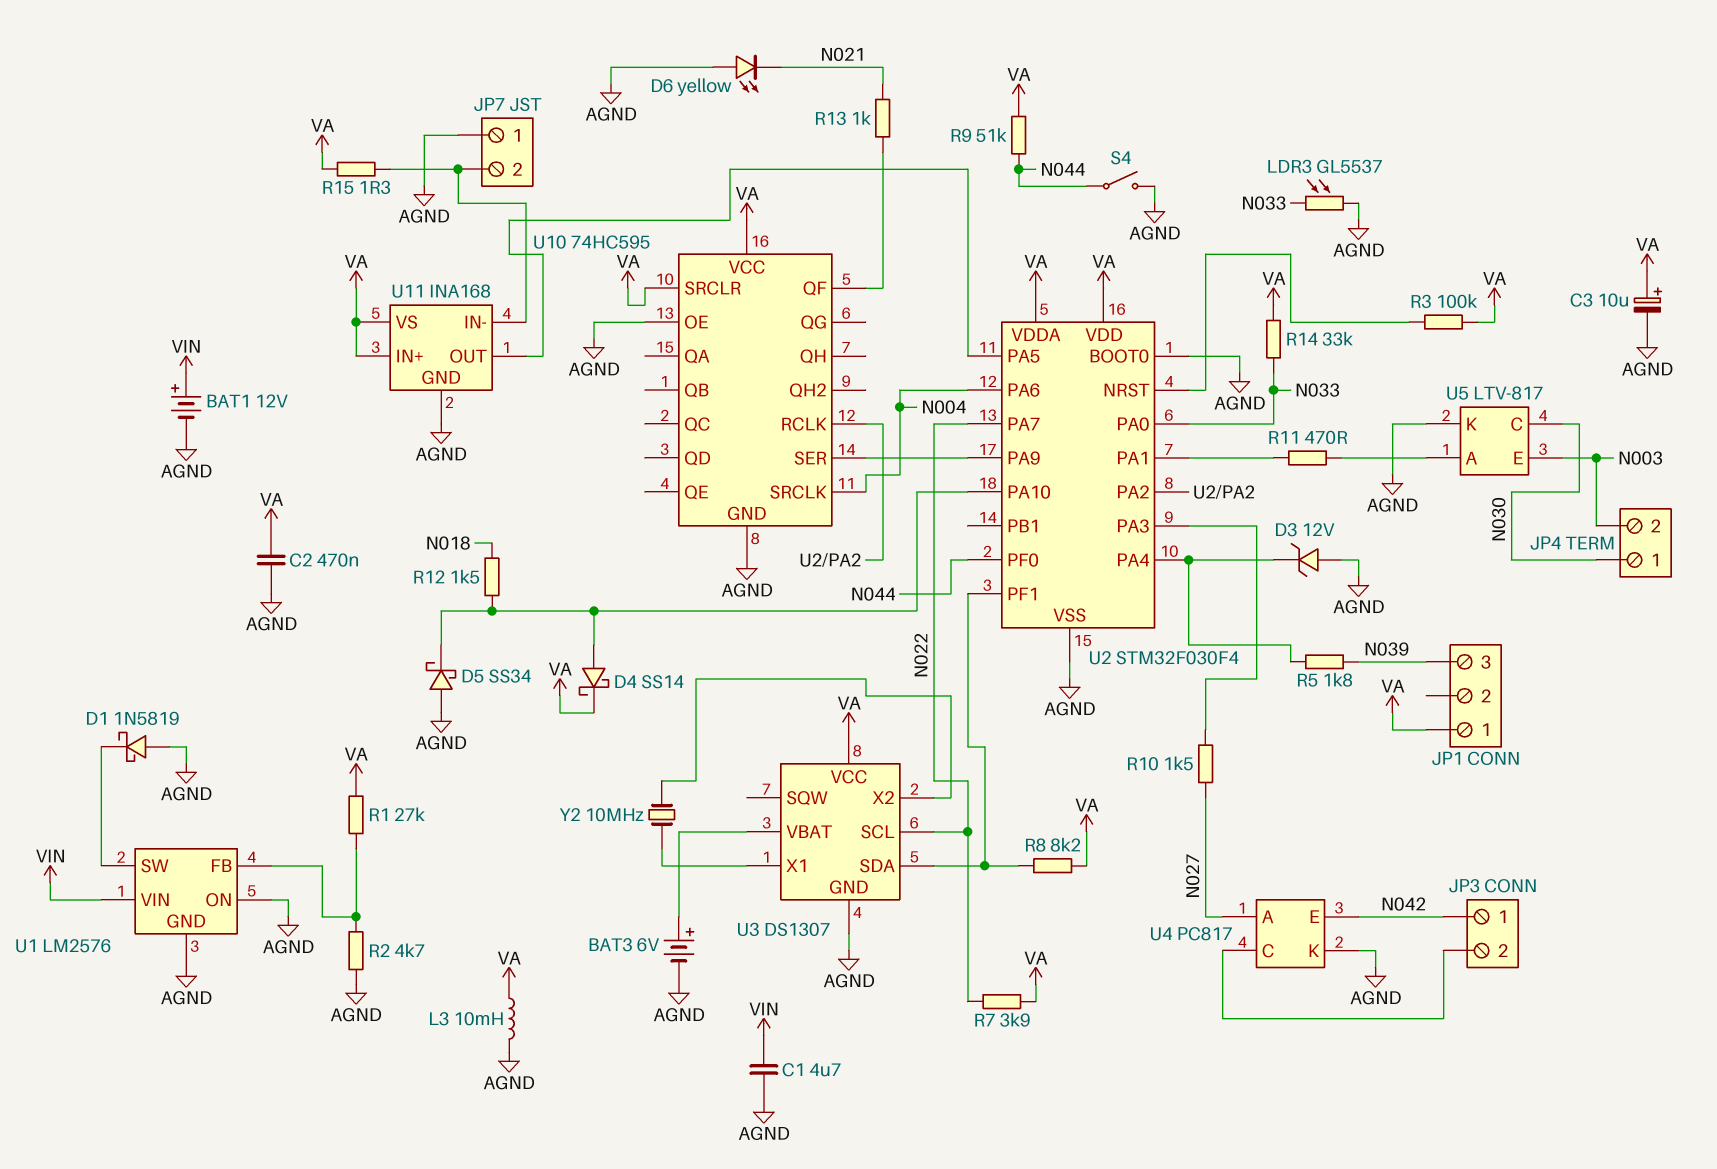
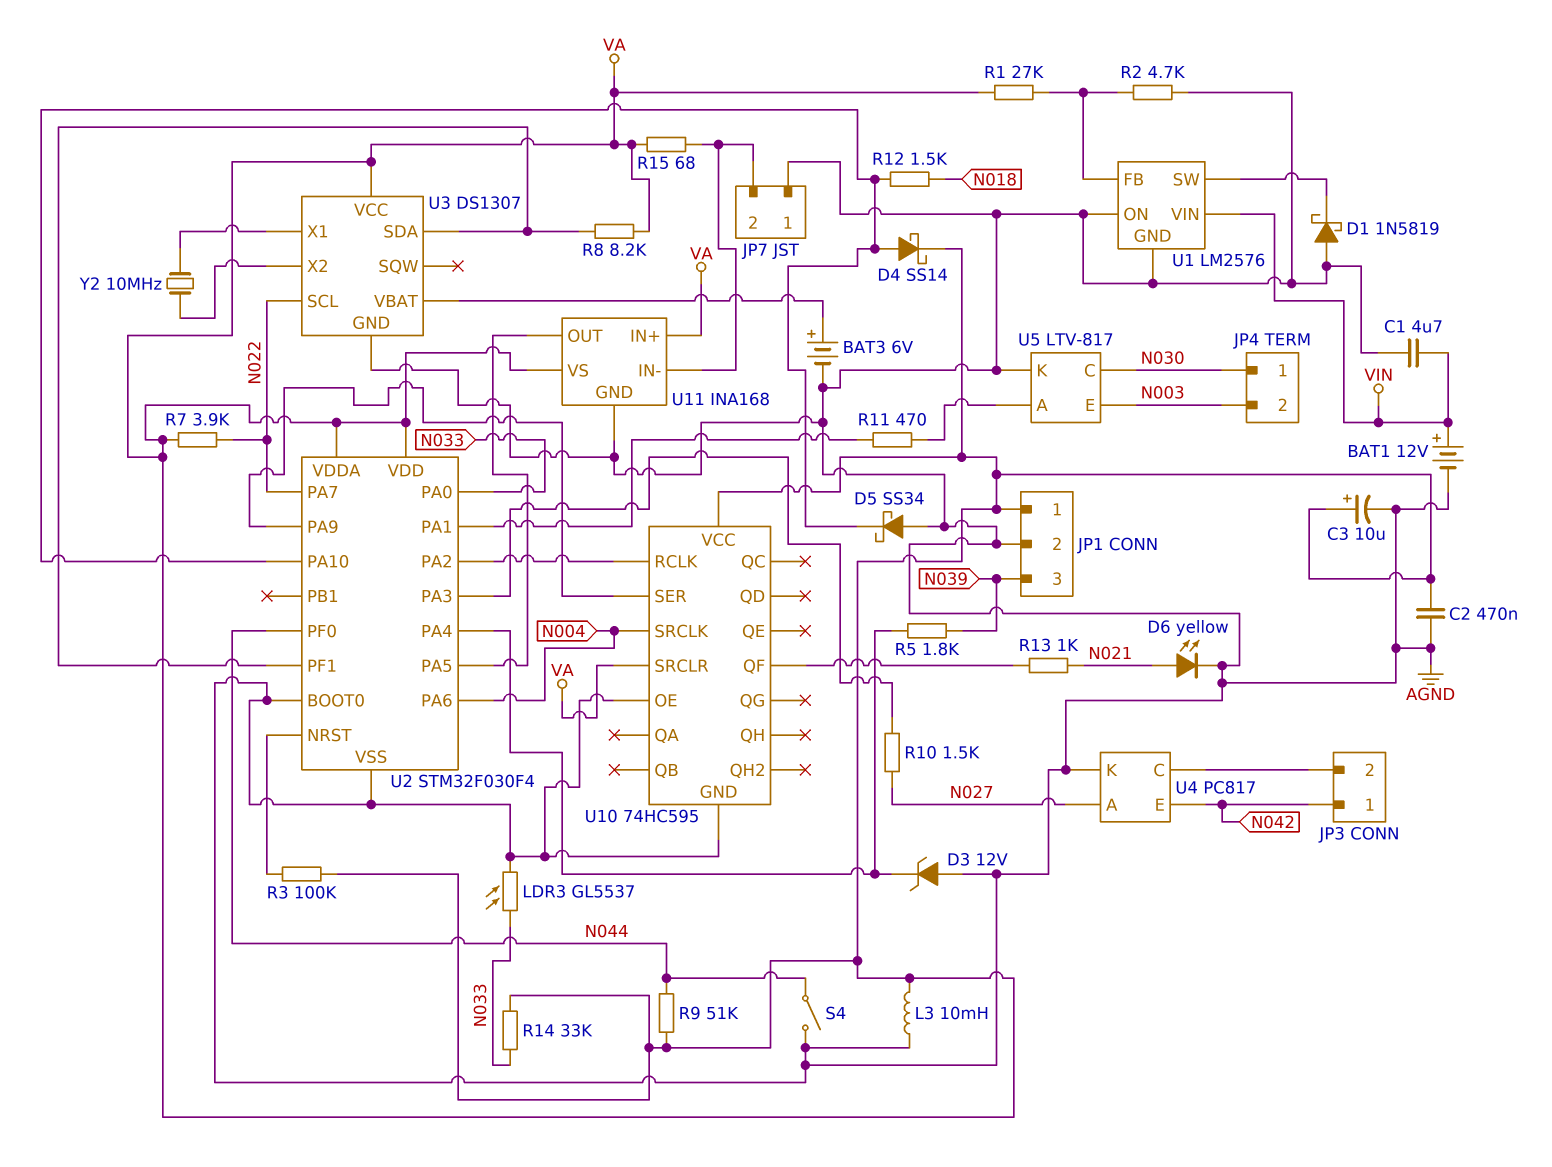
D6: LED yellow (A AGND, K N021) -> LED yellow (A N021, K AGND)
JP1 pin 2: none -> AGND
R15: 1.3 (JP7/2, VA) -> 68 (JP7/2, VA)

